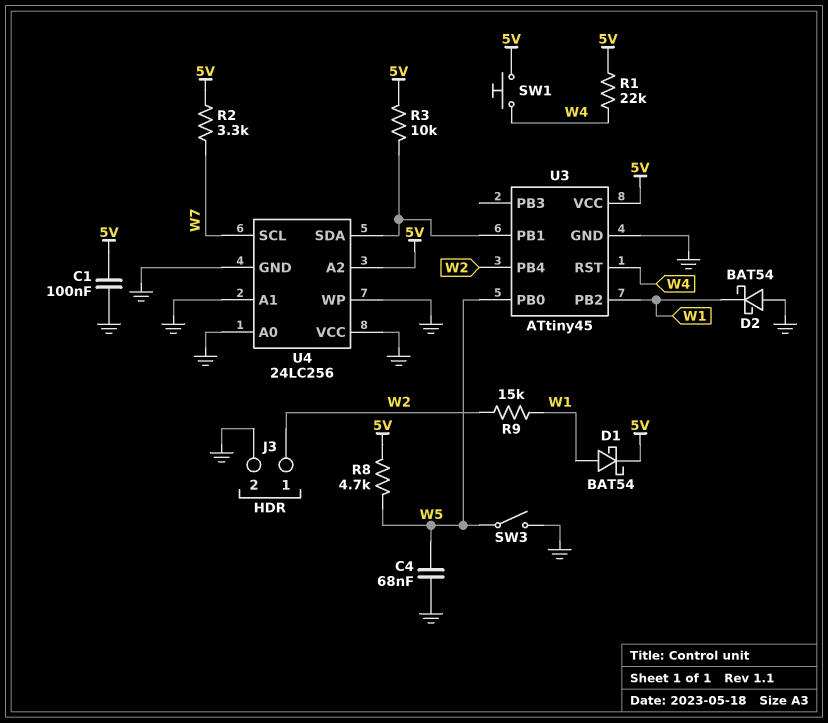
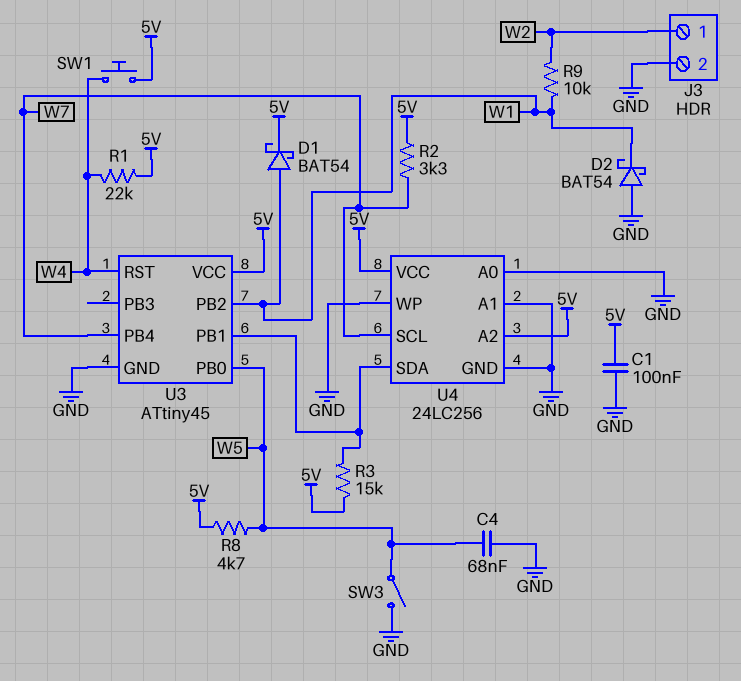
R3: 10k (5V, U3/PB1) -> 15k (5V, U3/PB1)
R9: 15k (W1, W2) -> 10k (W1, W2)
U3 pin PB4: W2 -> W7
U4 pin VCC: GND -> 5V

